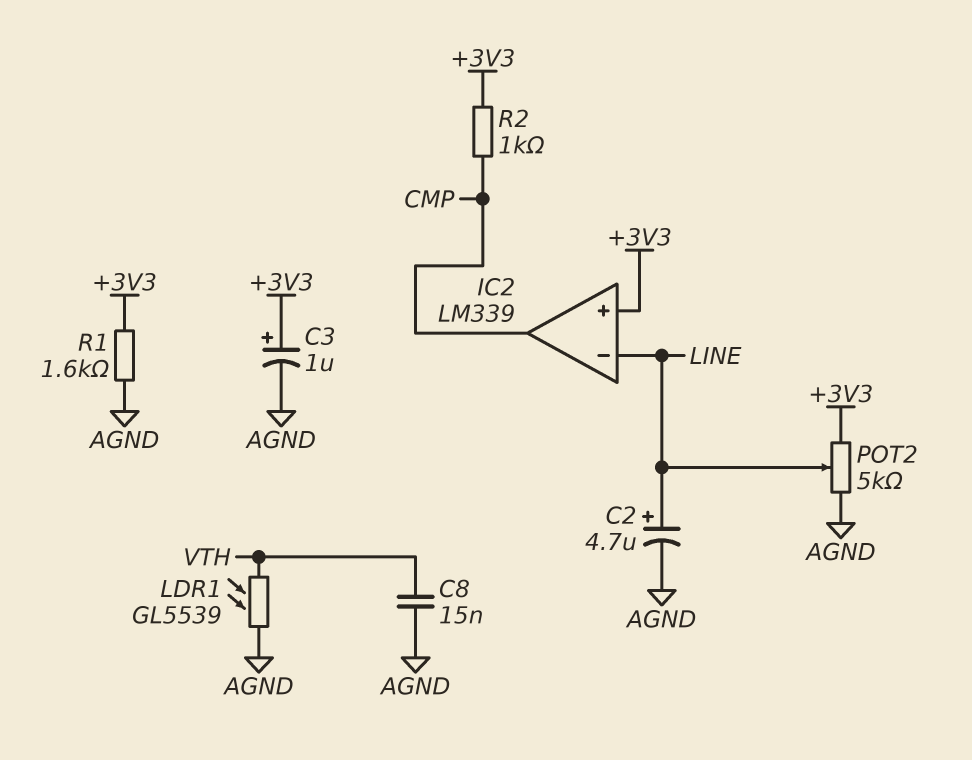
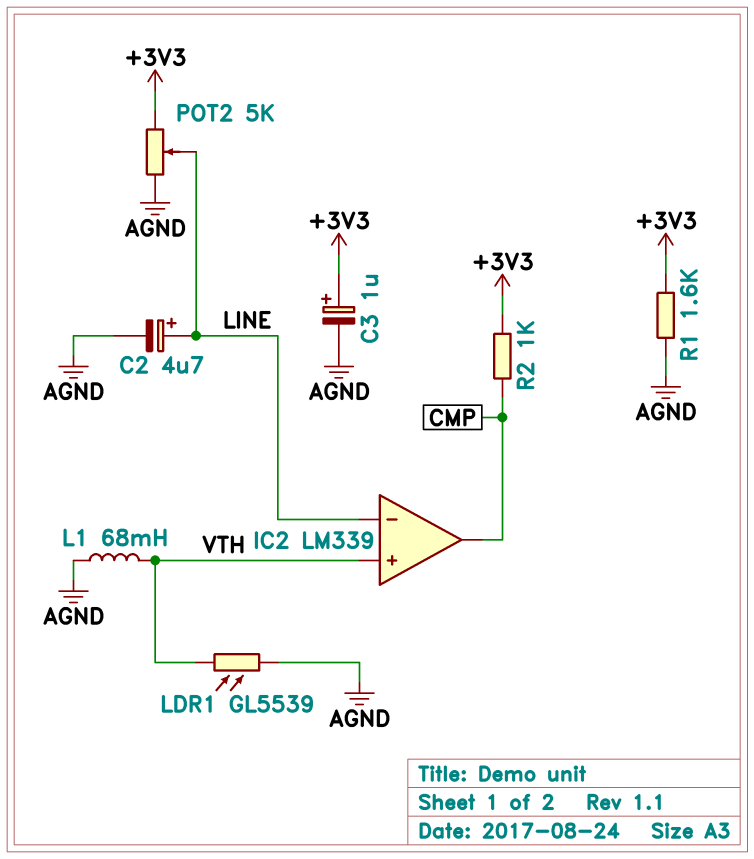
C8: 15nF (AGND, VTH) -> none
IC2 pin in+: +3V3 -> VTH
L1: none -> 68mH (AGND, VTH)

